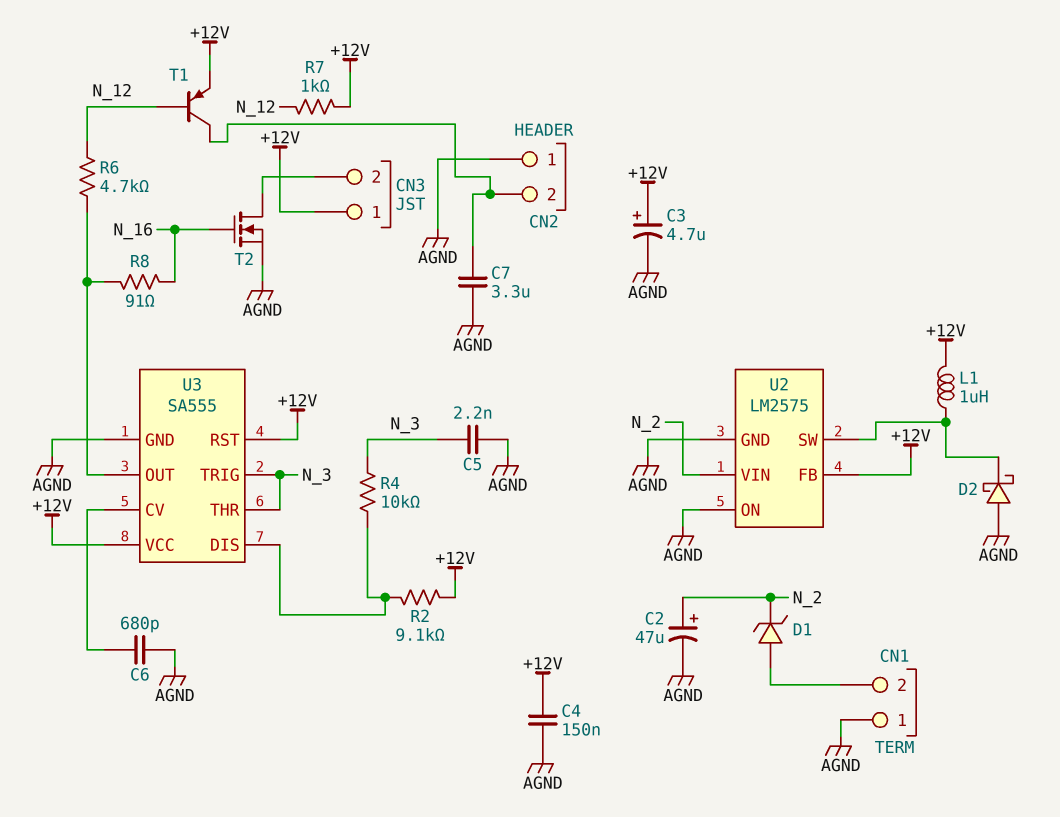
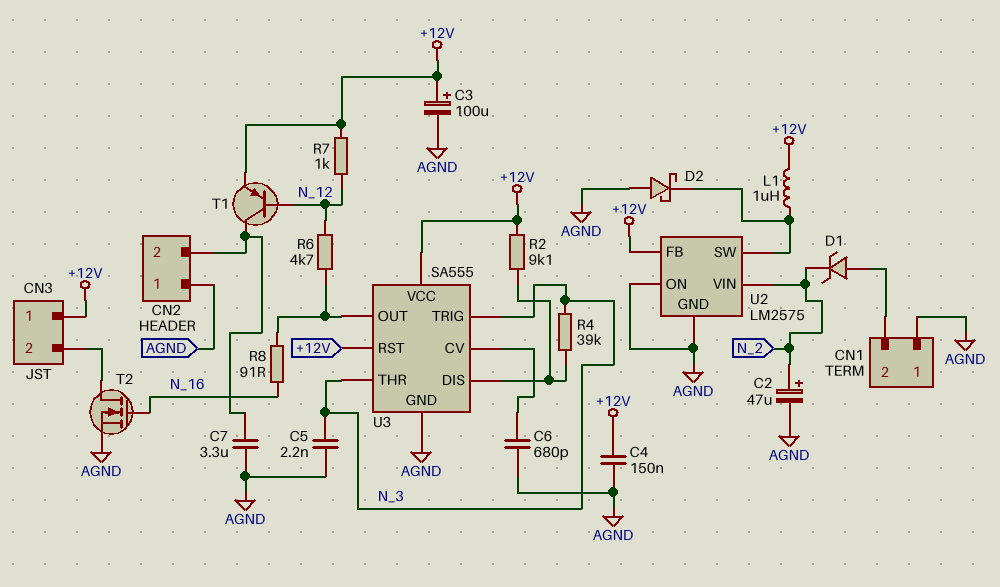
C3: 4.7uF (plus +12V, minus AGND) -> 100uF (plus +12V, minus AGND)
R4: 10k (N_3, U3/DIS) -> 39k (N_3, U3/DIS)

